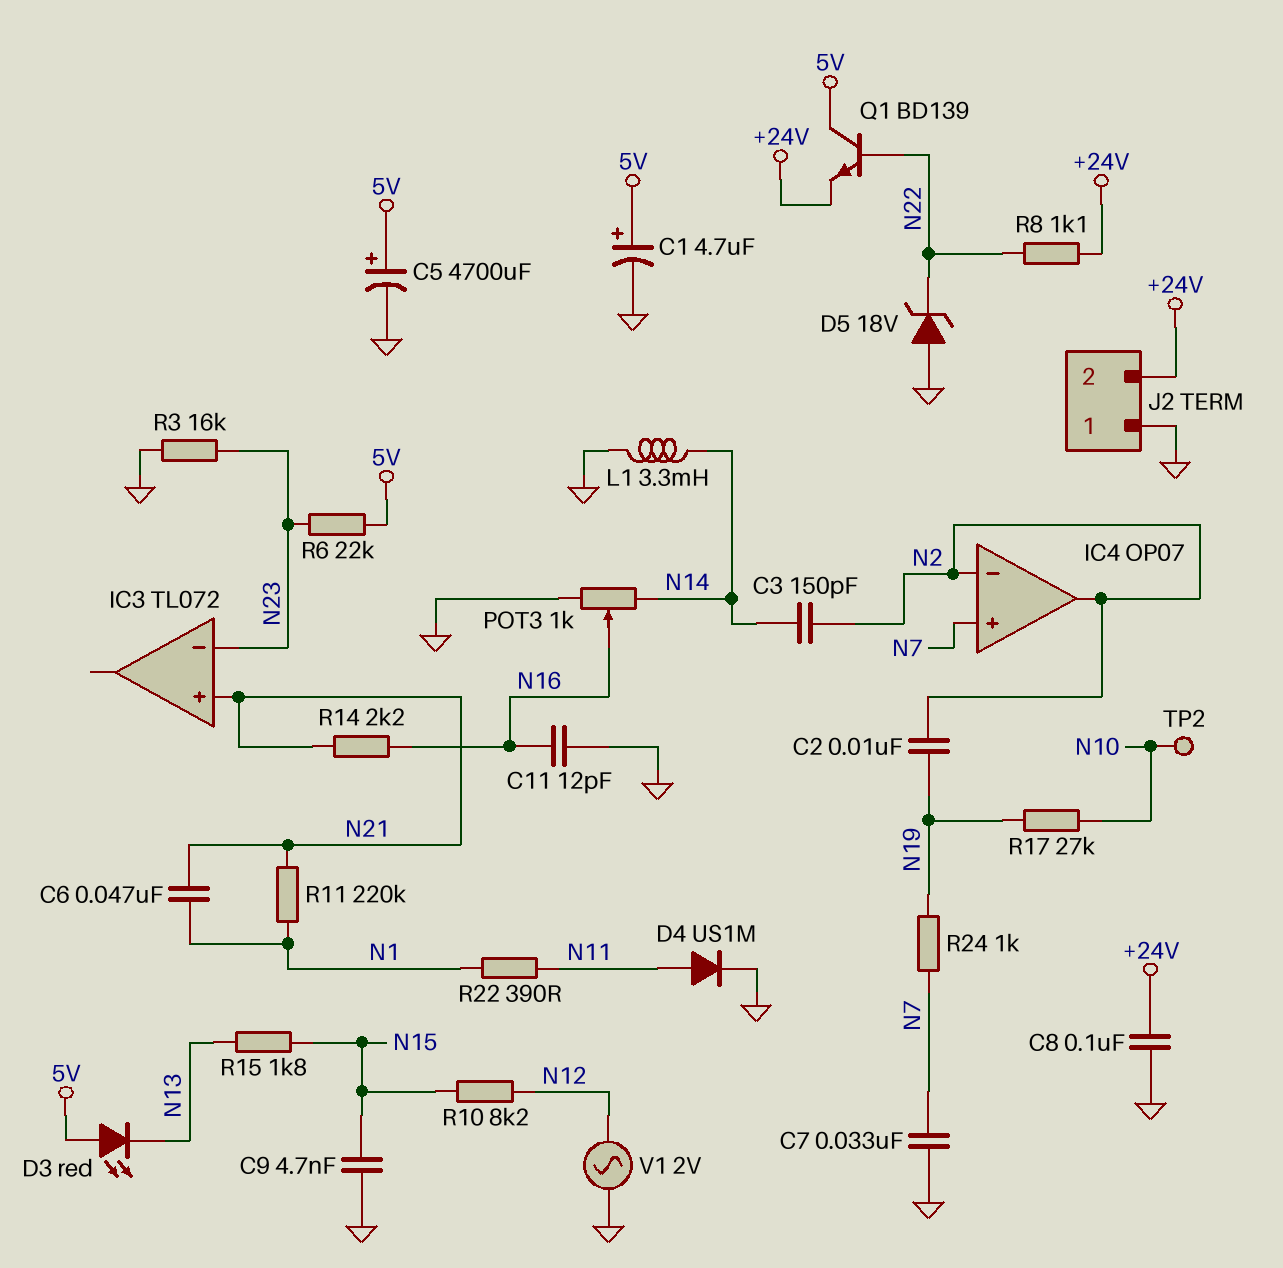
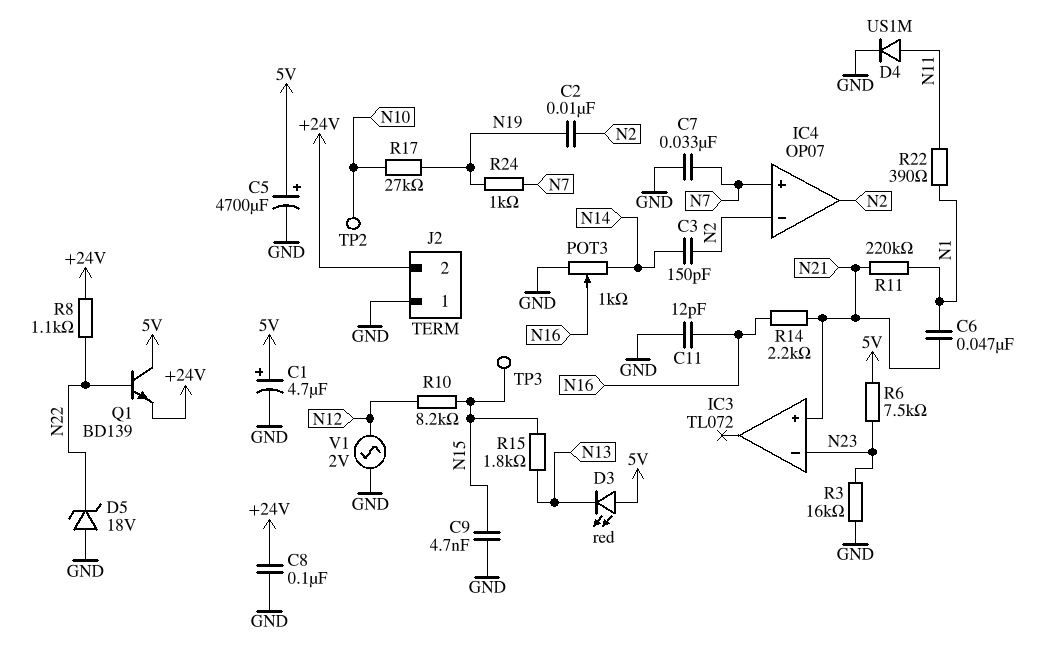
L1: 3.3mH (GND, N14) -> none
R6: 22k (5V, N23) -> 7.5k (5V, N23)
TP3: none -> test point (N15)

